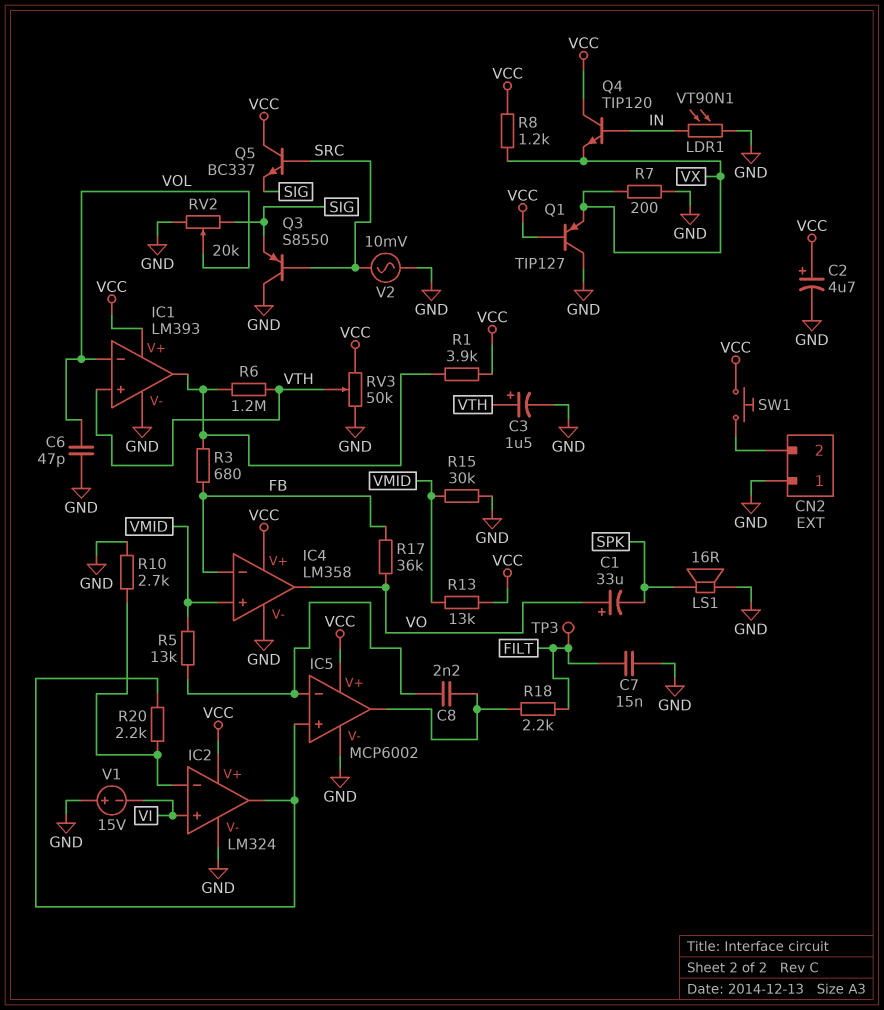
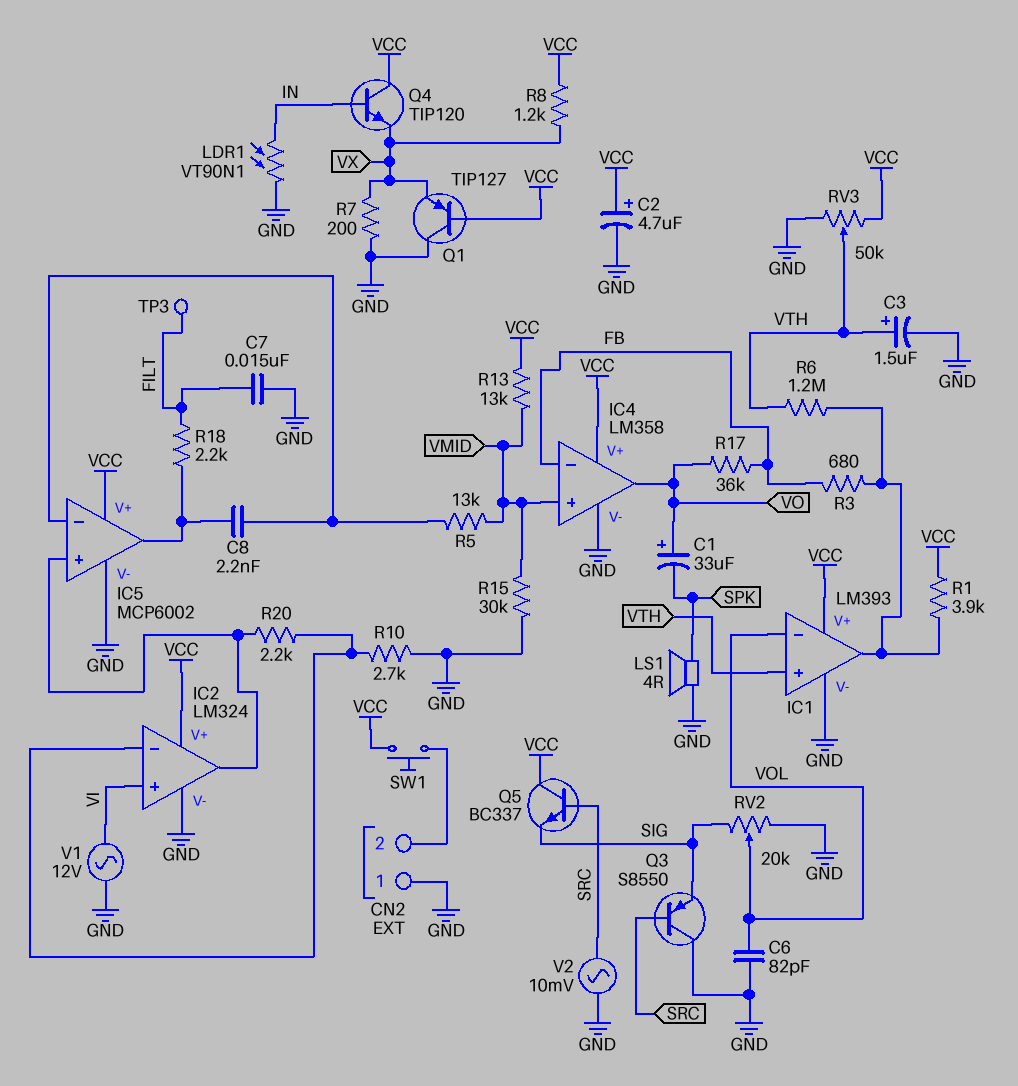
C6: 47pF (GND, VOL) -> 82pF (GND, VOL)
LS1: speaker 16R (GND, SPK) -> speaker 4R (GND, SPK)
V1: 15V (plus GND, minus VI) -> AC 12V (GND, VI)

